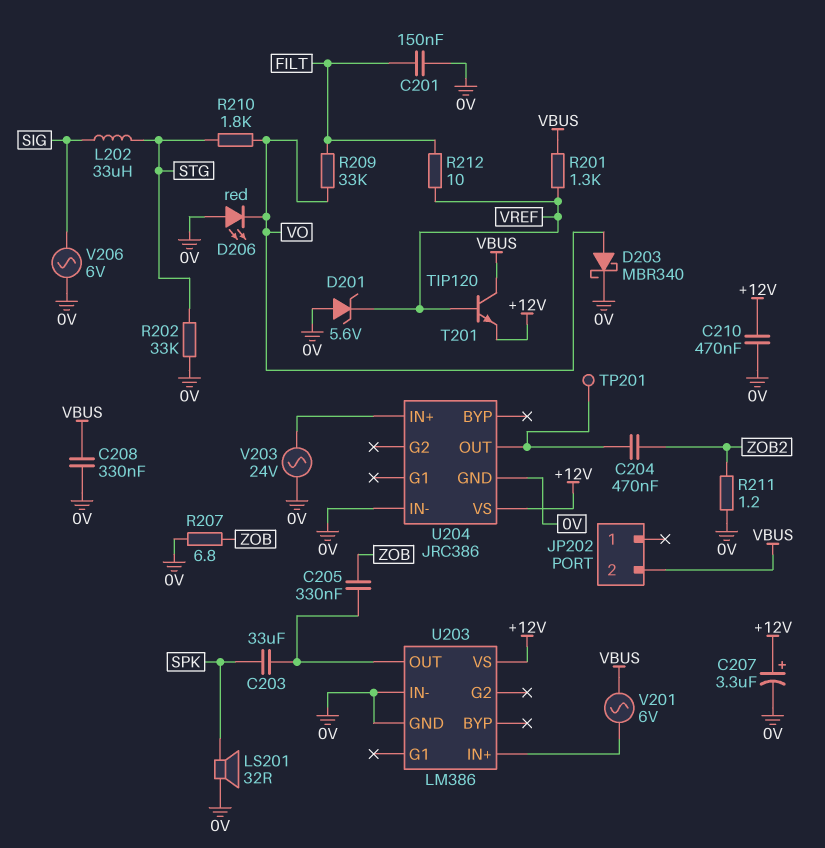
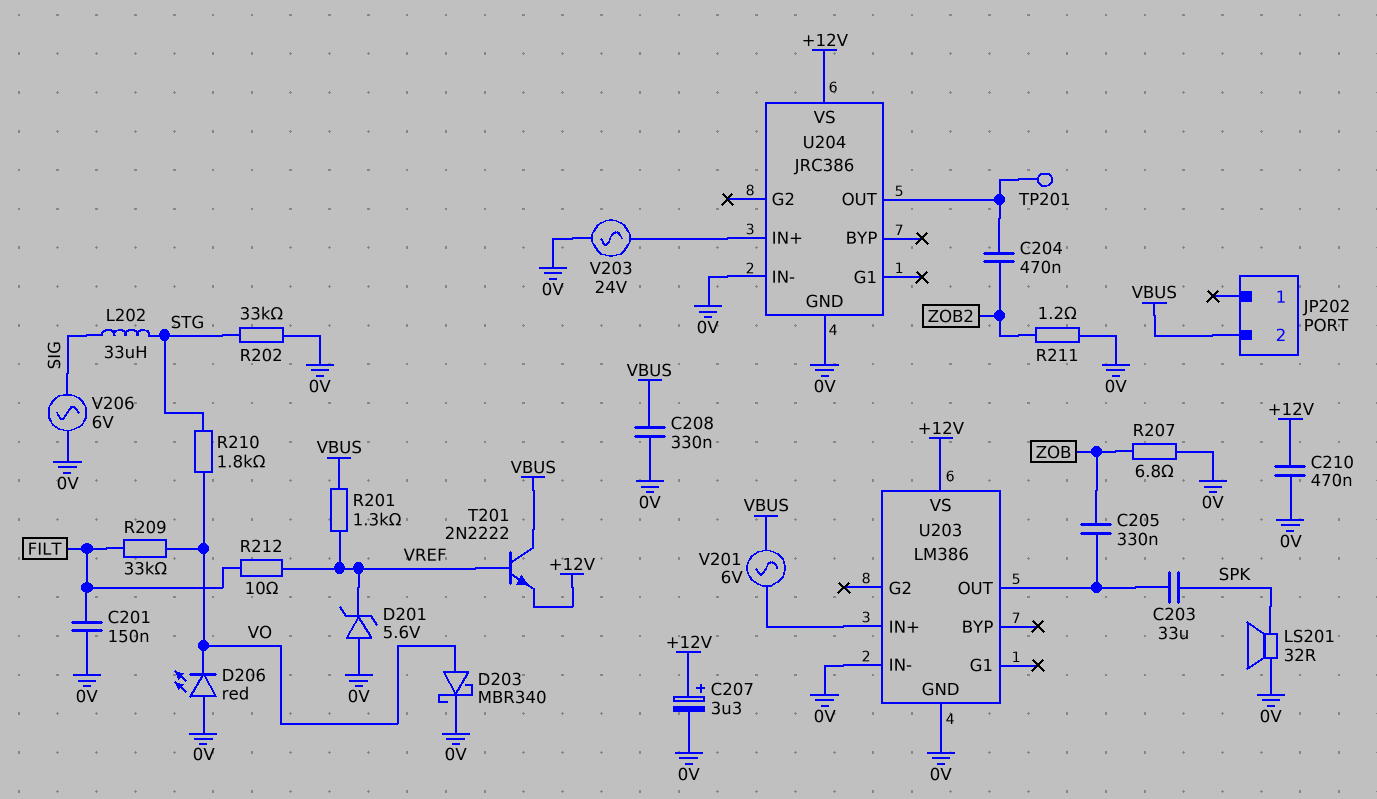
T201: NPN TIP120 (B VREF, C VBUS, E +12V) -> NPN 2N2222 (B VREF, C VBUS, E +12V)

